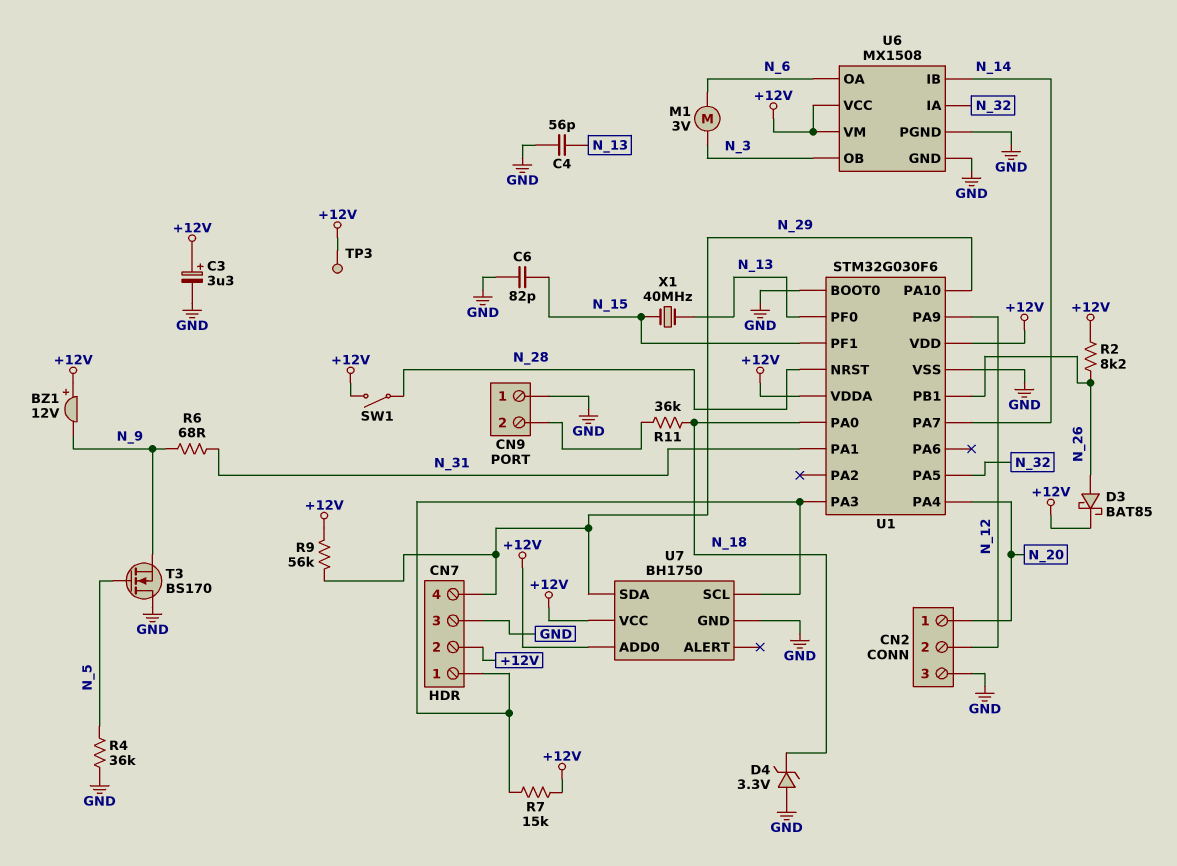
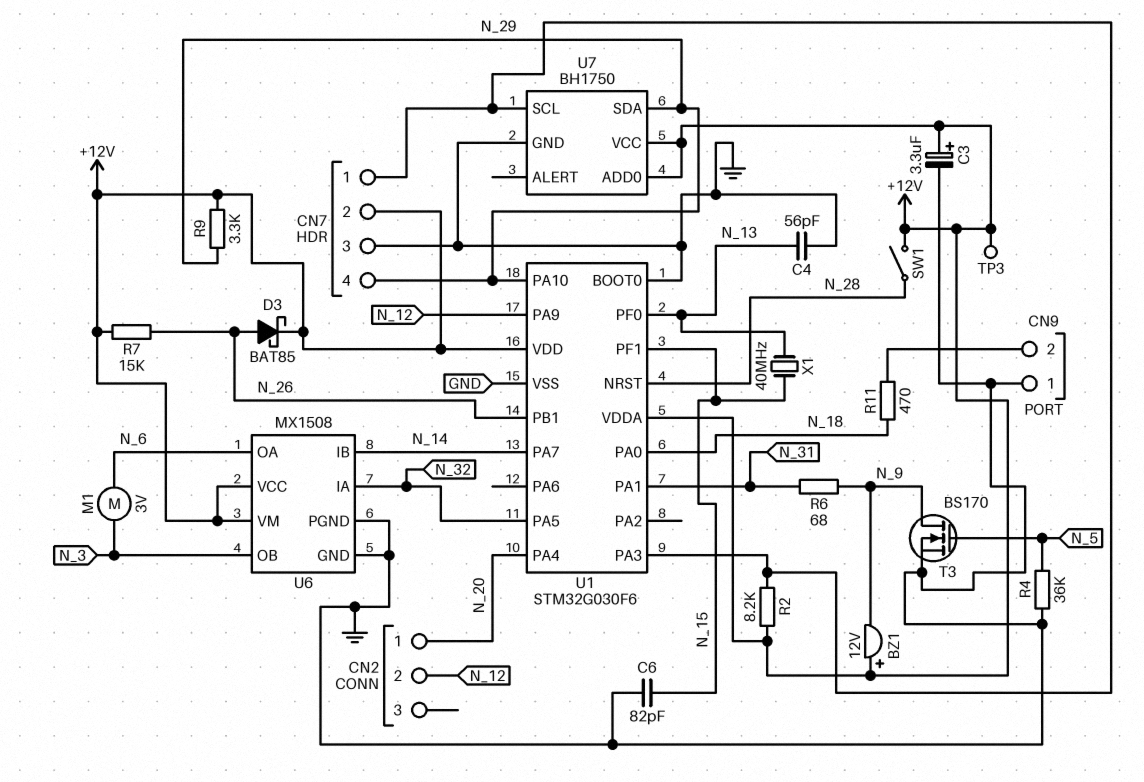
CN2 pin 3: GND -> none
D4: zener 3.3V (A GND, K N_18) -> none
R2: 8.2k (+12V, N_26) -> 8.2k (+12V, CN7/1)
R7: 15k (+12V, CN7/1) -> 15k (+12V, N_26)
R9: 56k (+12V, N_29) -> 3.3k (+12V, N_29)
R11: 36k (CN9/2, N_18) -> 470 (CN9/2, N_18)
T3: NMOS BS170 (G N_5, D GND, S N_9) -> NMOS BS170 (G N_5, D N_9, S GND)

